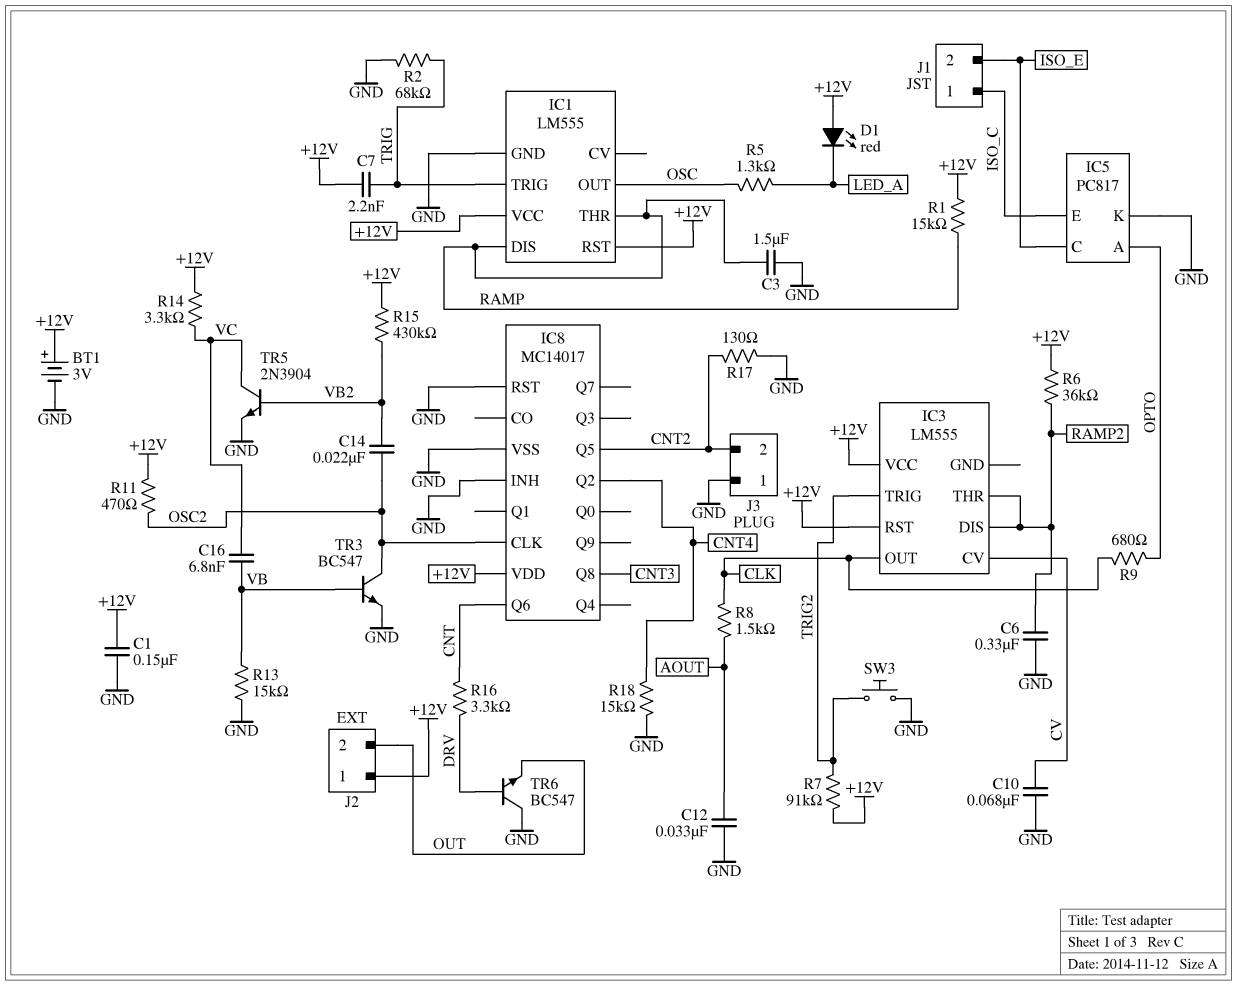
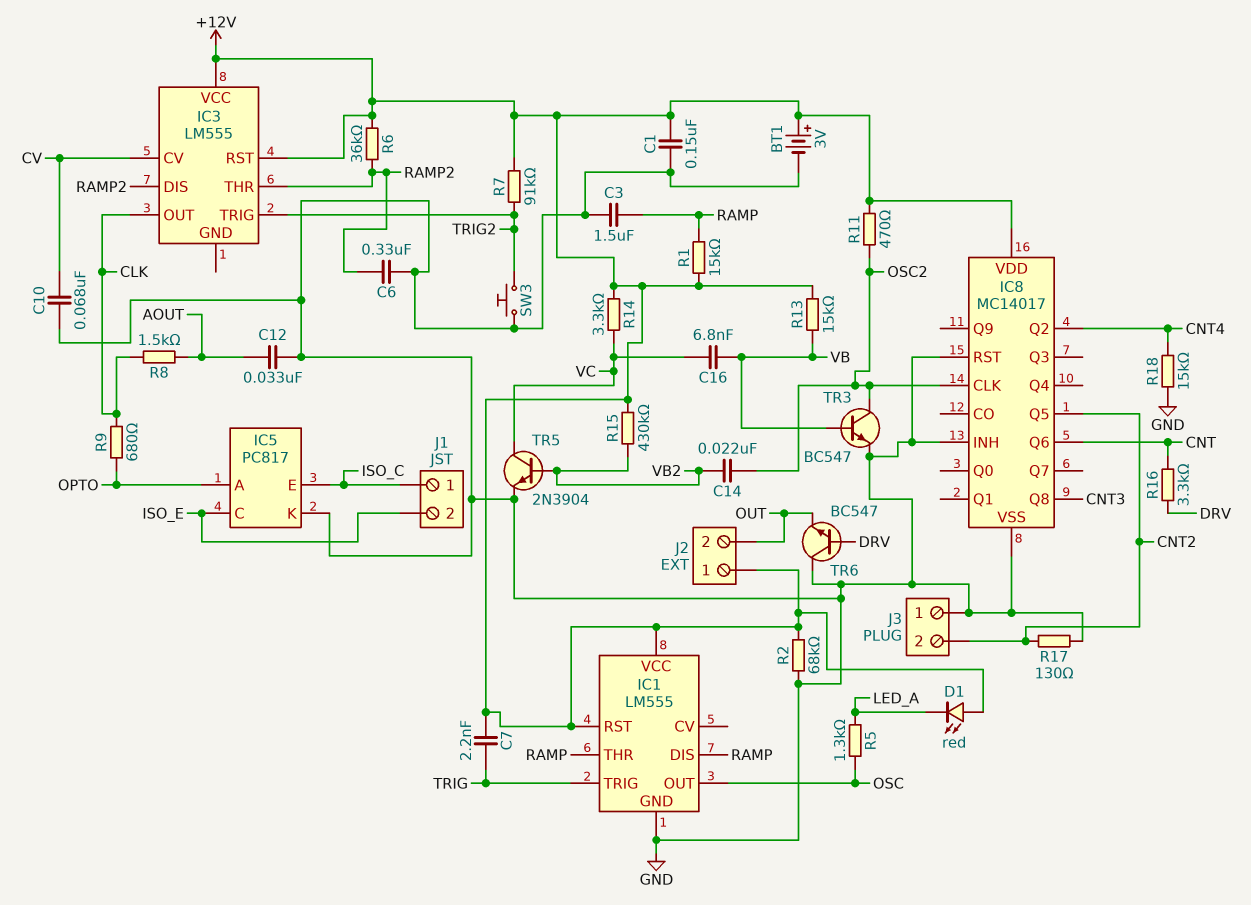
R2: 68k (GND, TRIG) -> 68k (+12V, GND)
R13: 15k (GND, VB) -> 15k (+12V, VB)

